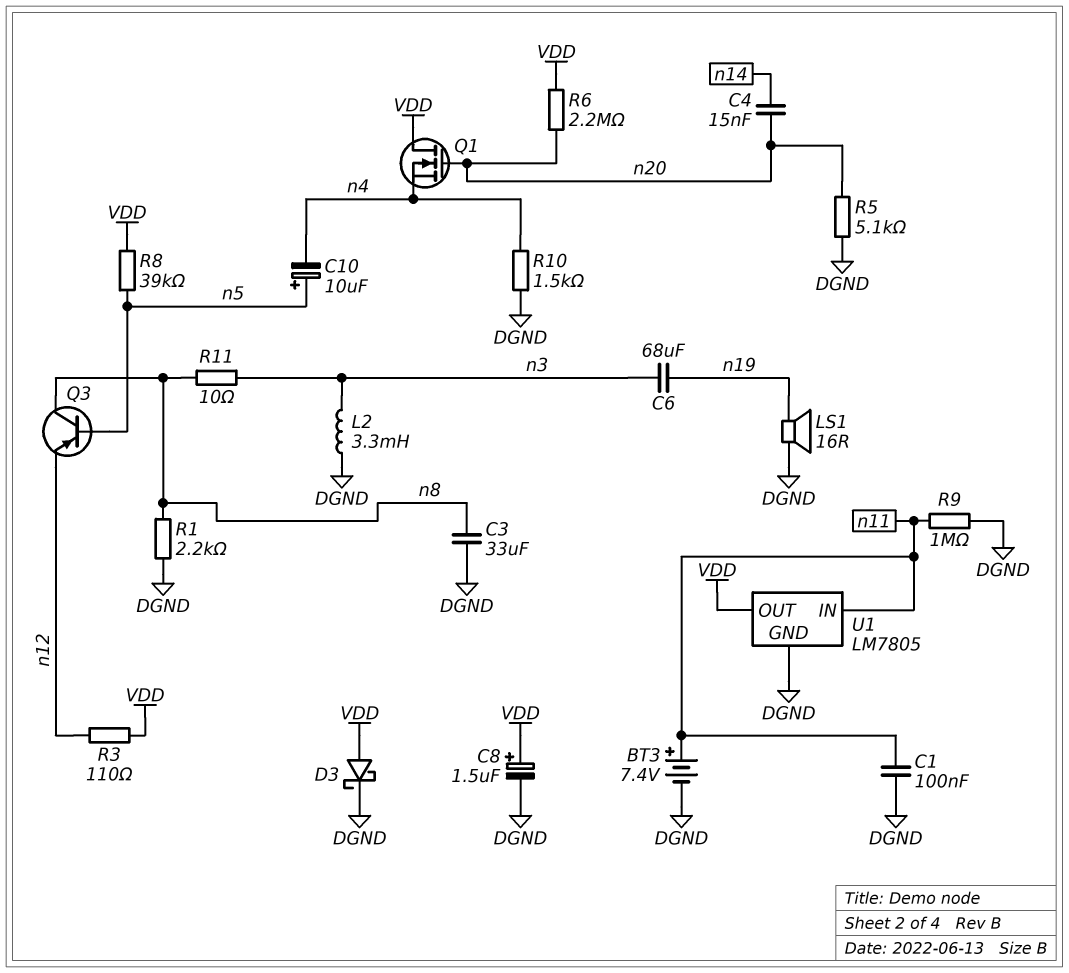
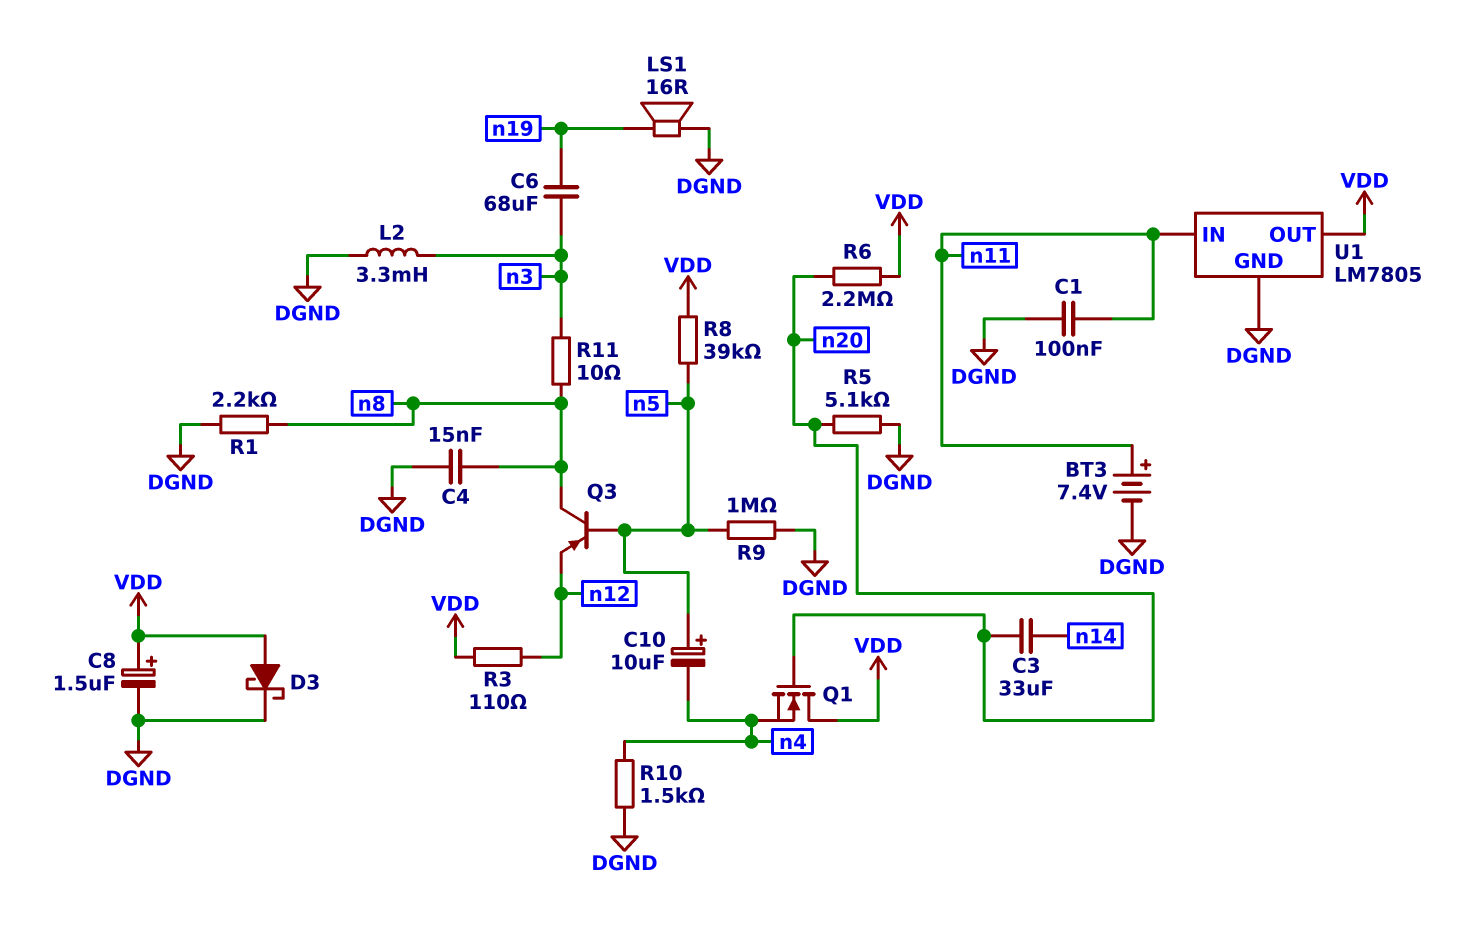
C3: 33uF (DGND, n8) -> 33uF (n14, n20)
C4: 15nF (n14, n20) -> 15nF (DGND, n8)
R9: 1M (DGND, n11) -> 1M (DGND, n5)

